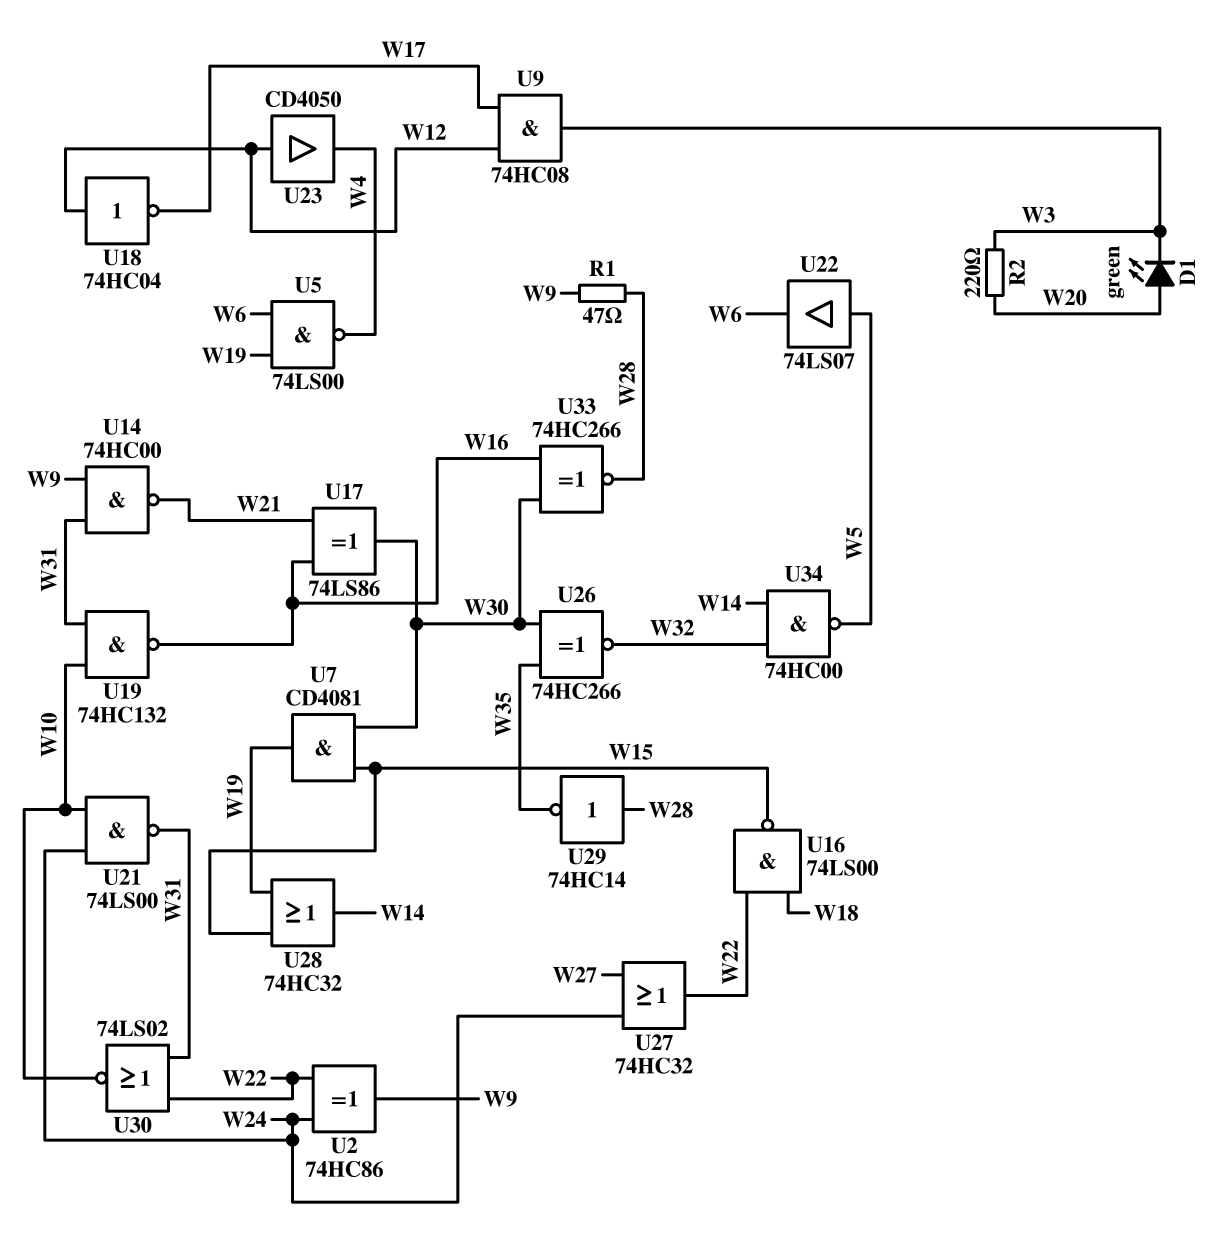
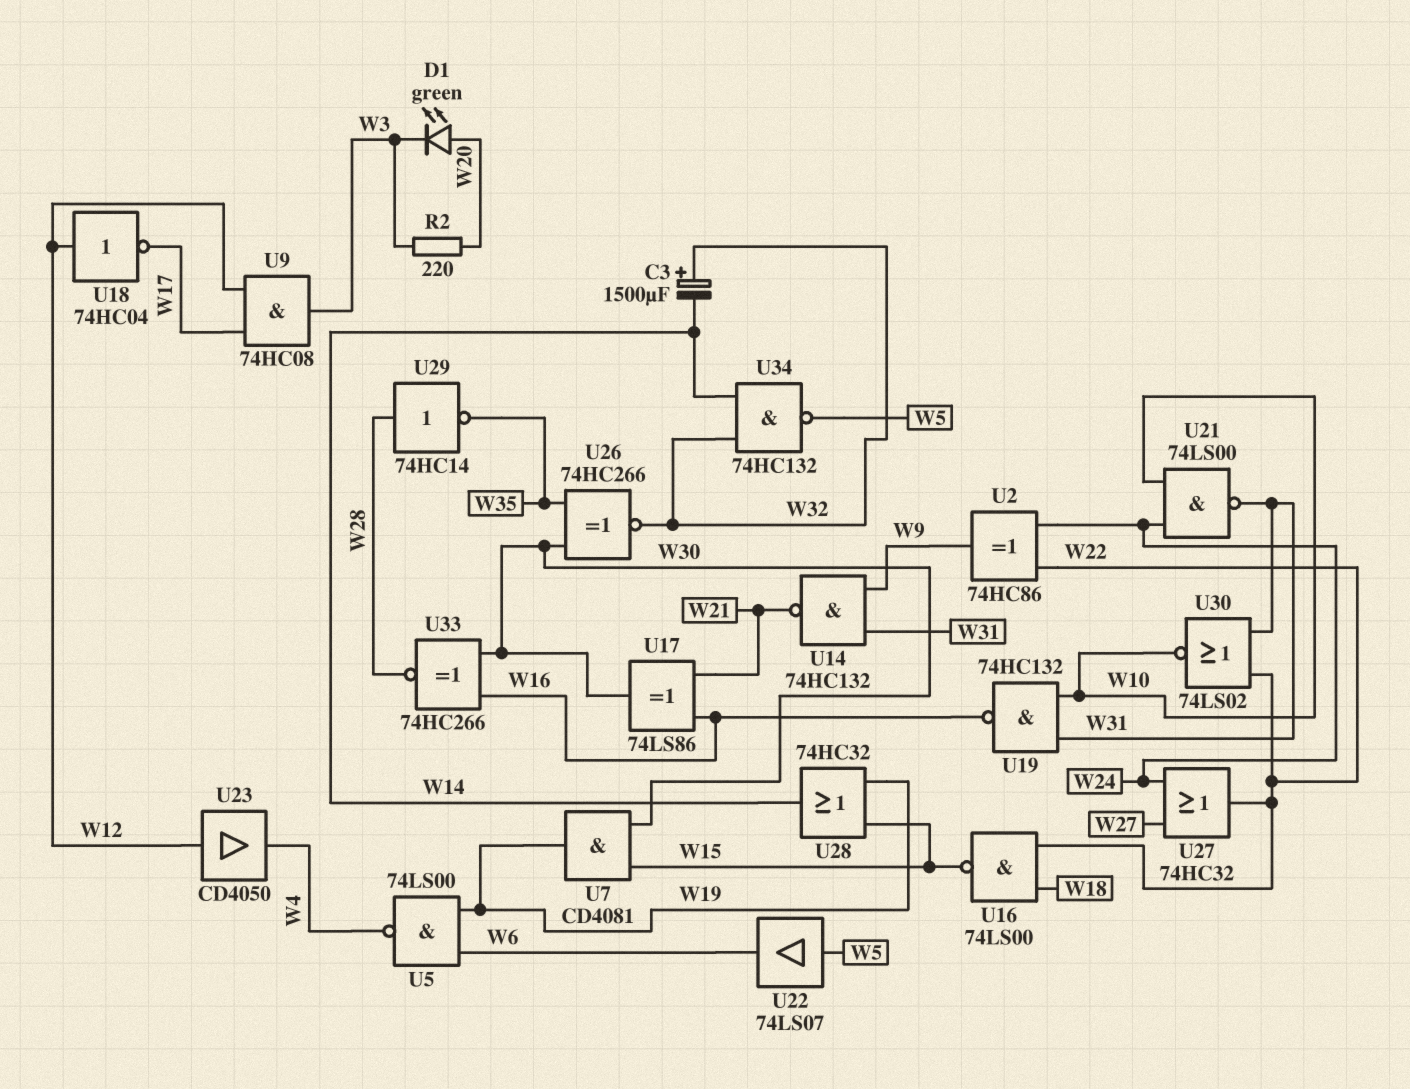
C3: none -> 1500uF (plus W32, minus W14)
R1: 47 (W9, W28) -> none
U14: NAND 74HC00 (in W9, in W31, out W21) -> NAND 74HC132 (in W9, in W31, out W21)
U34: NAND 74HC00 (in W14, in W32, out W5) -> NAND 74HC132 (in W14, in W32, out W5)

